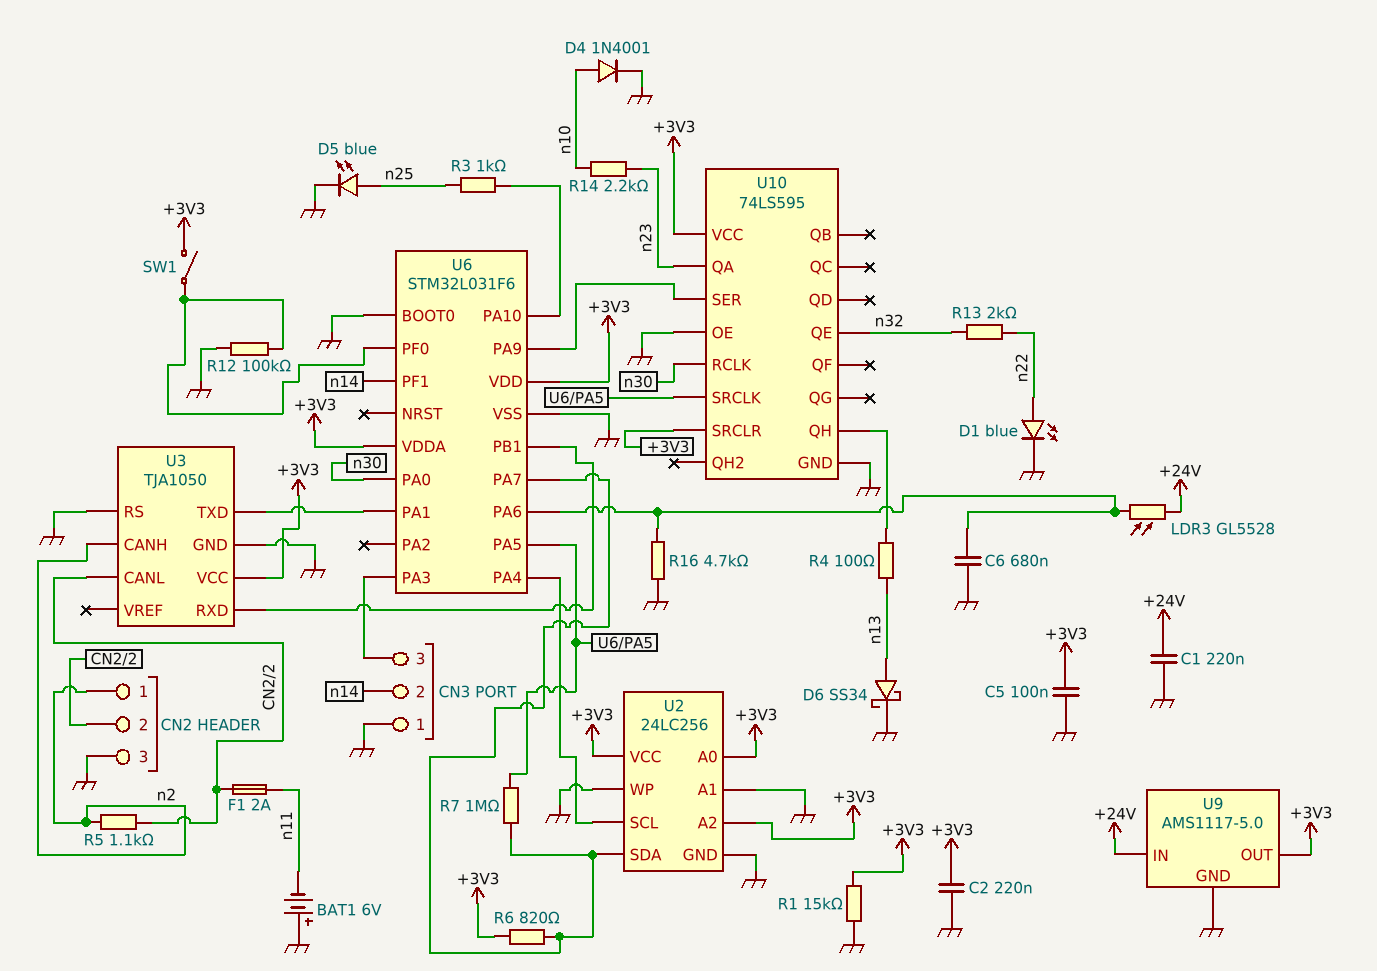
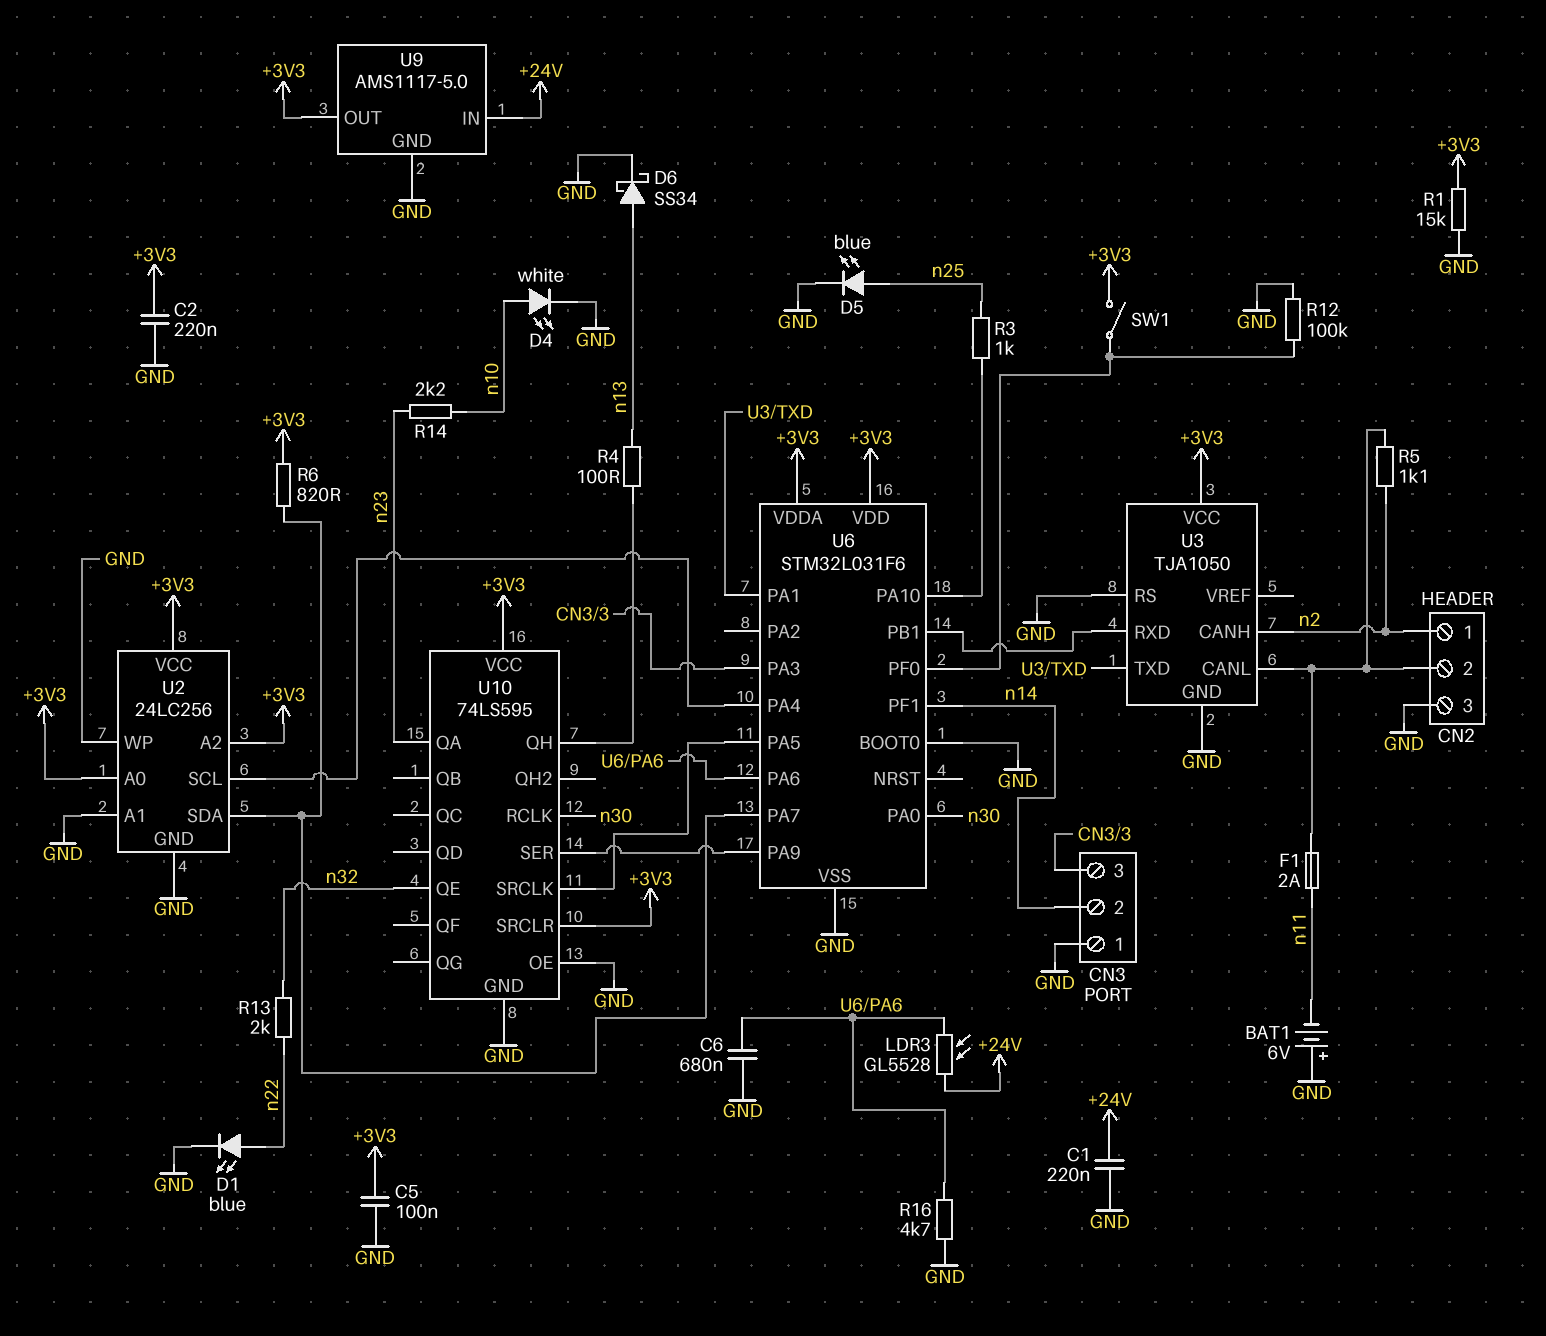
D4: diode 1N4001 (A n10, K GND) -> LED white (A n10, K GND)
R7: 1M (U2/SDA, U6/PA5) -> none

